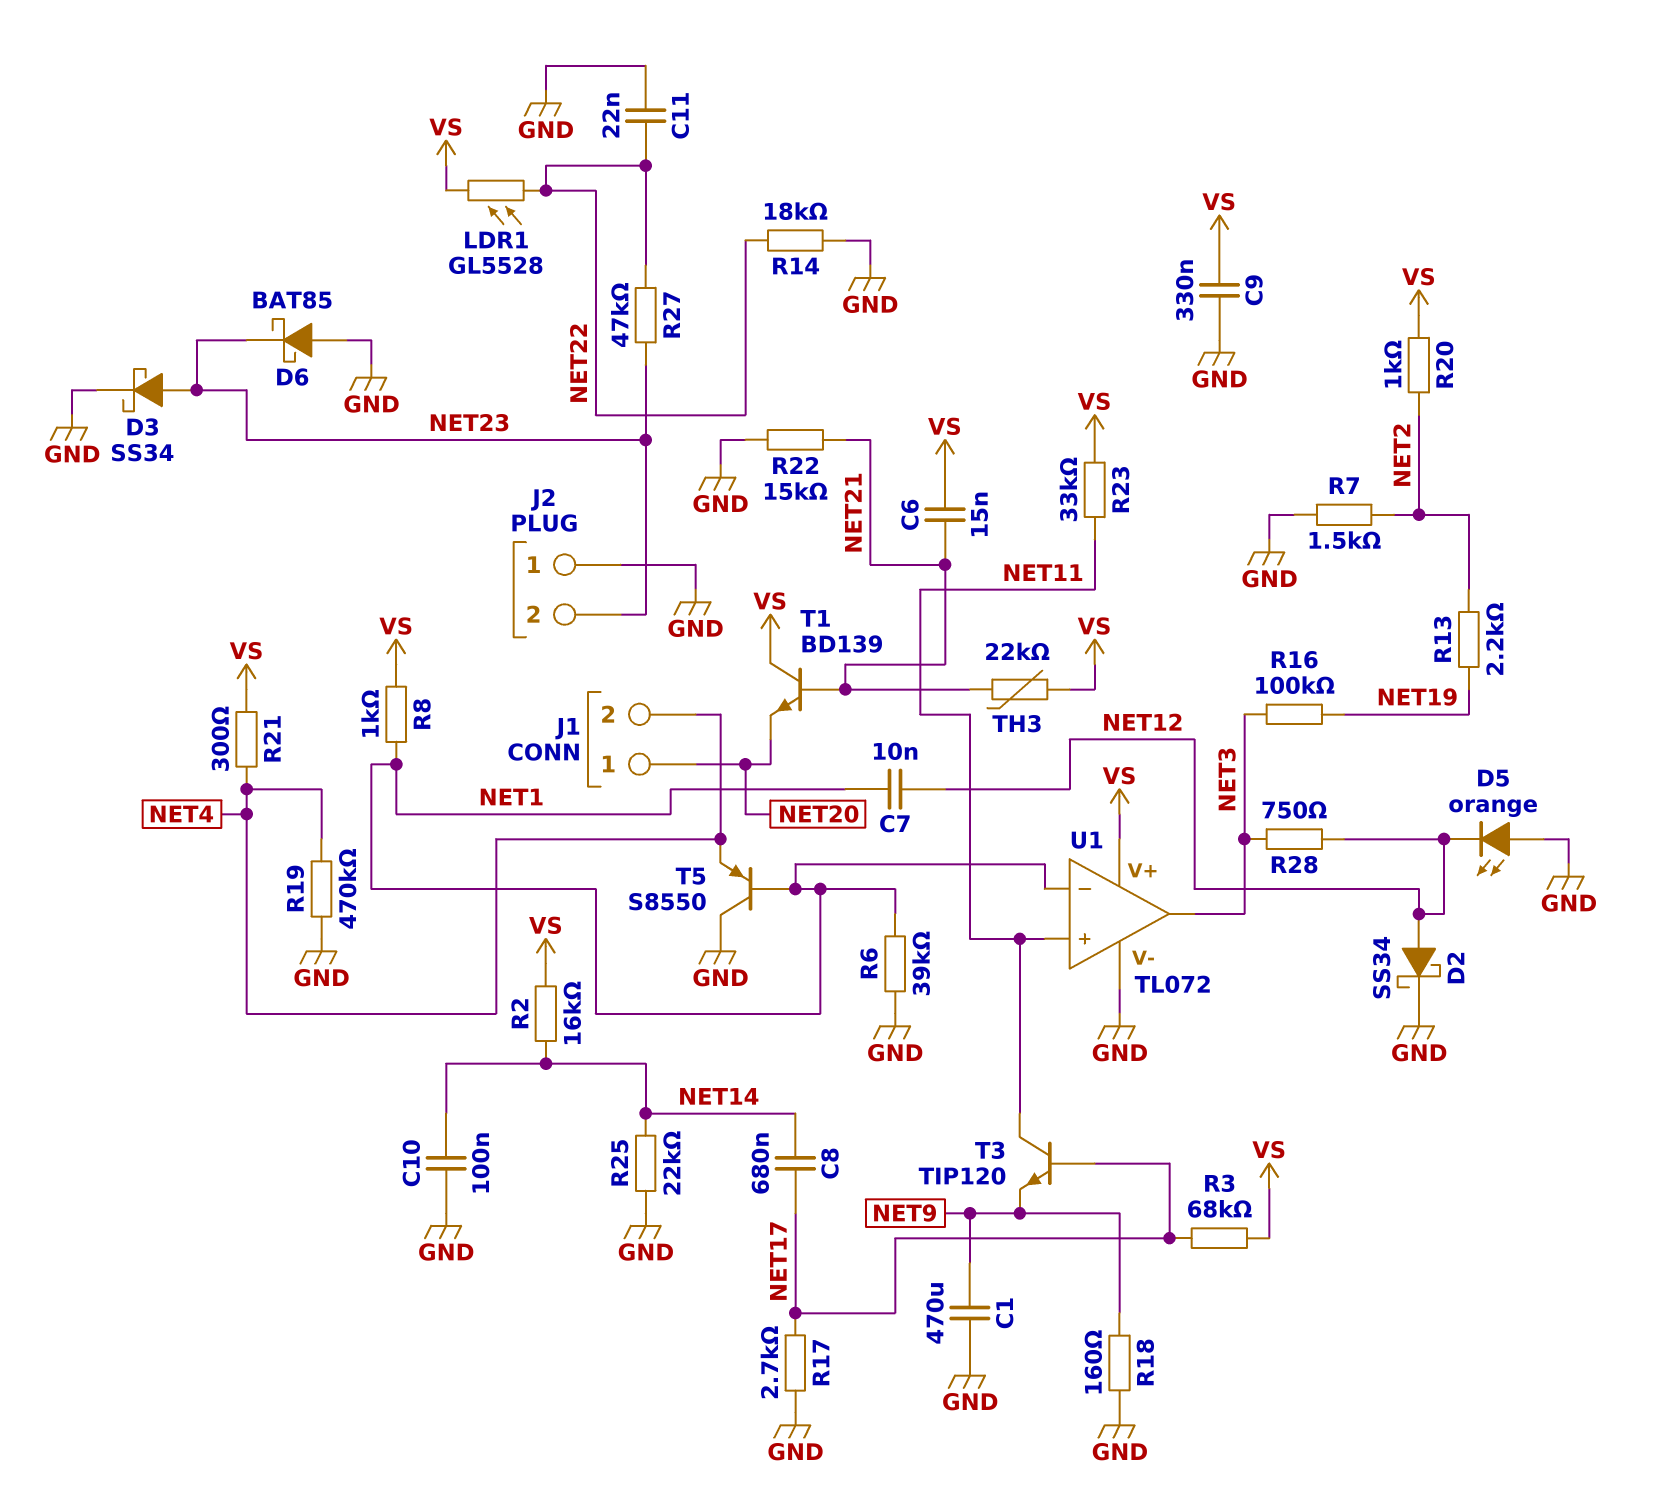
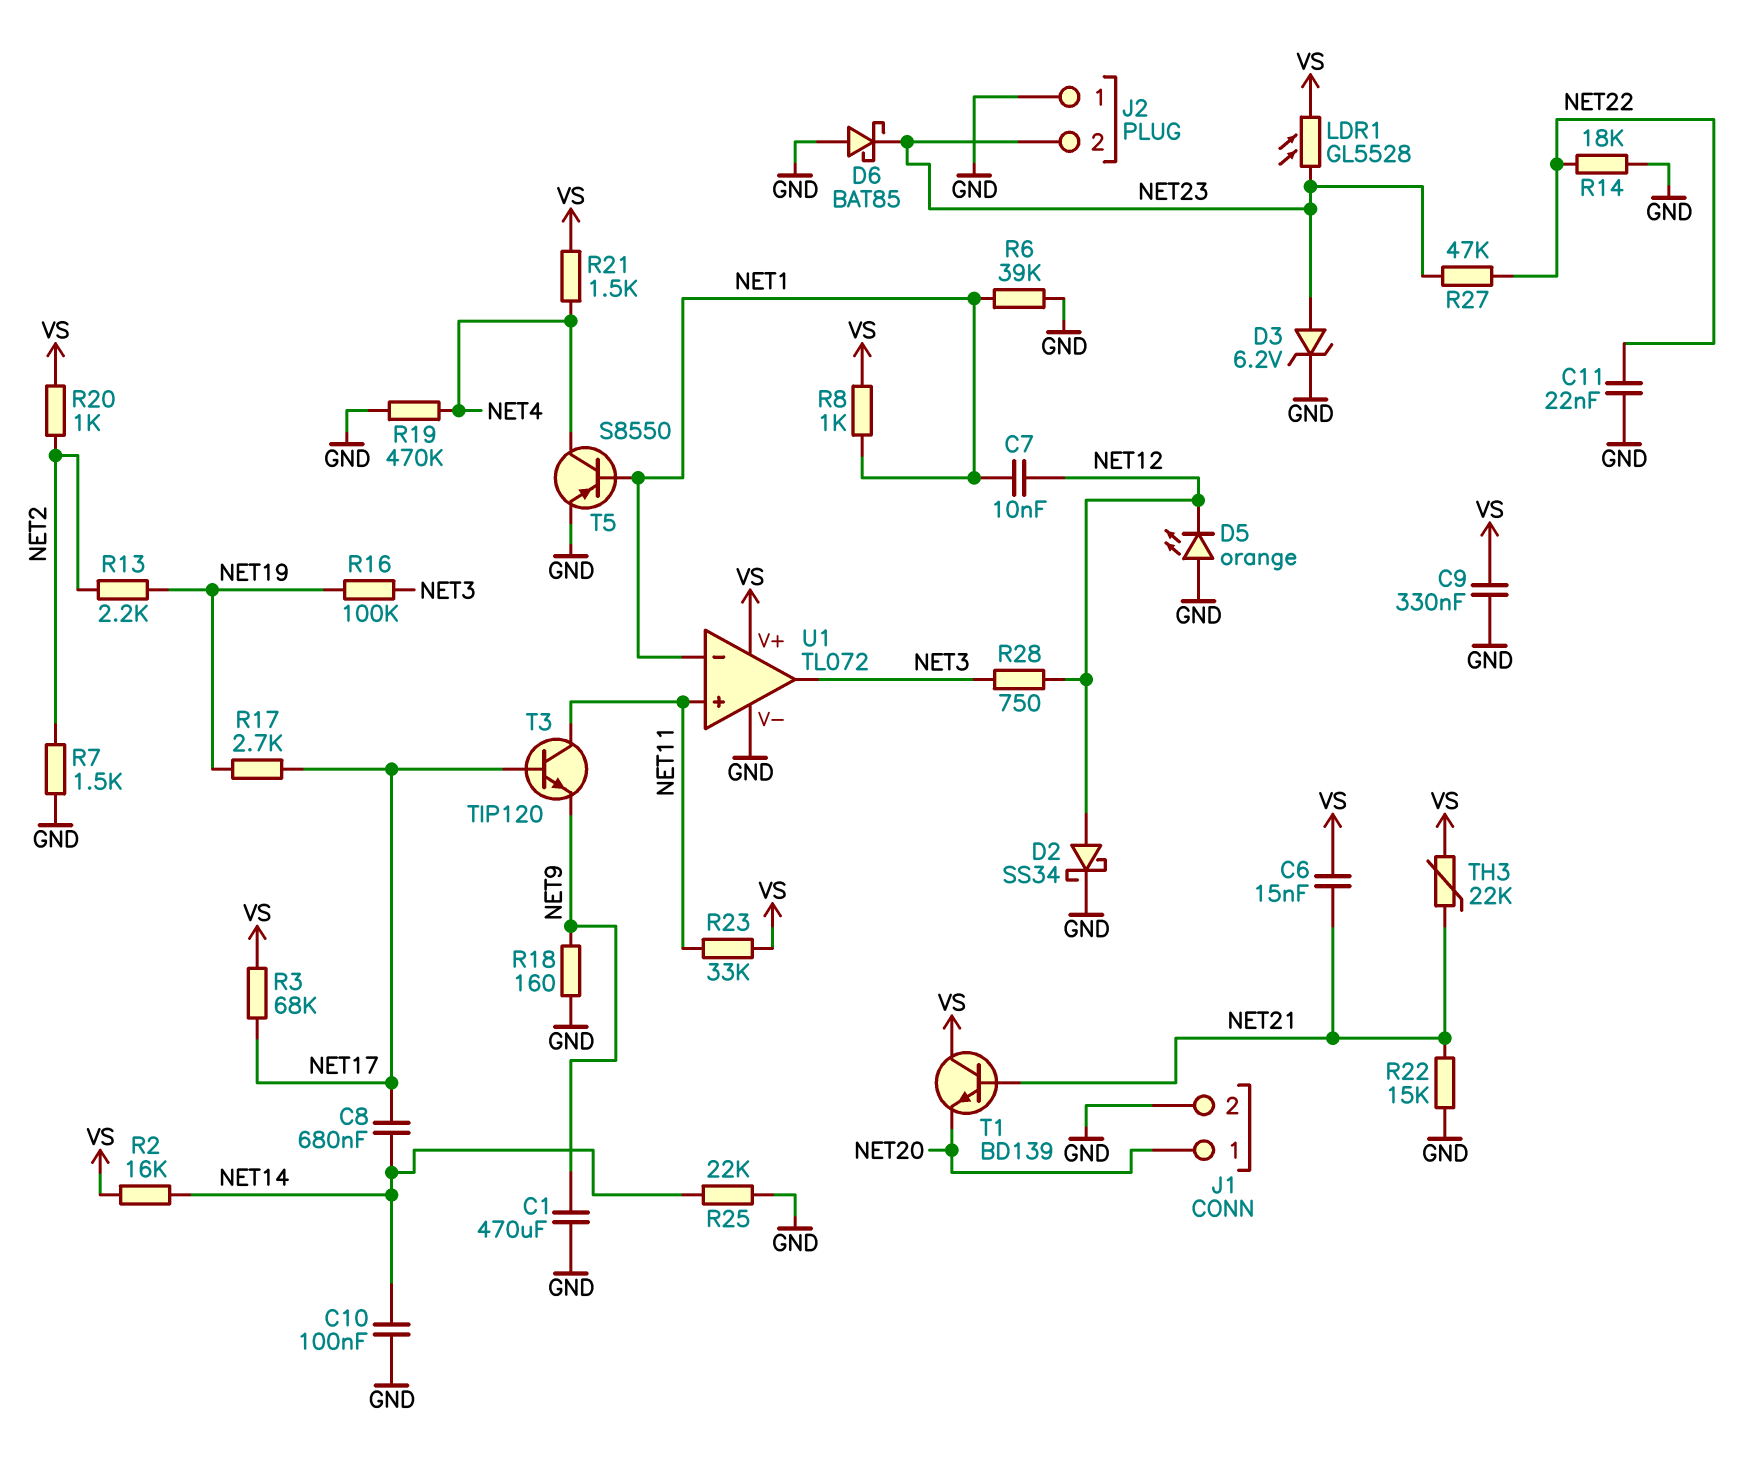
D3: schottky SS34 (A NET23, K GND) -> zener 6.2V (A NET23, K GND)
J1 pin 2: NET4 -> GND
LDR1: GL5528 (NET22, VS) -> GL5528 (NET23, VS)
R17: 2.7k (GND, NET17) -> 2.7k (NET17, NET19)
R21: 300 (NET4, VS) -> 1.5k (NET4, VS)
T5: PNP S8550 (B NET1, C GND, E NET4) -> PNP S8550 (B NET1, C NET4, E GND)

